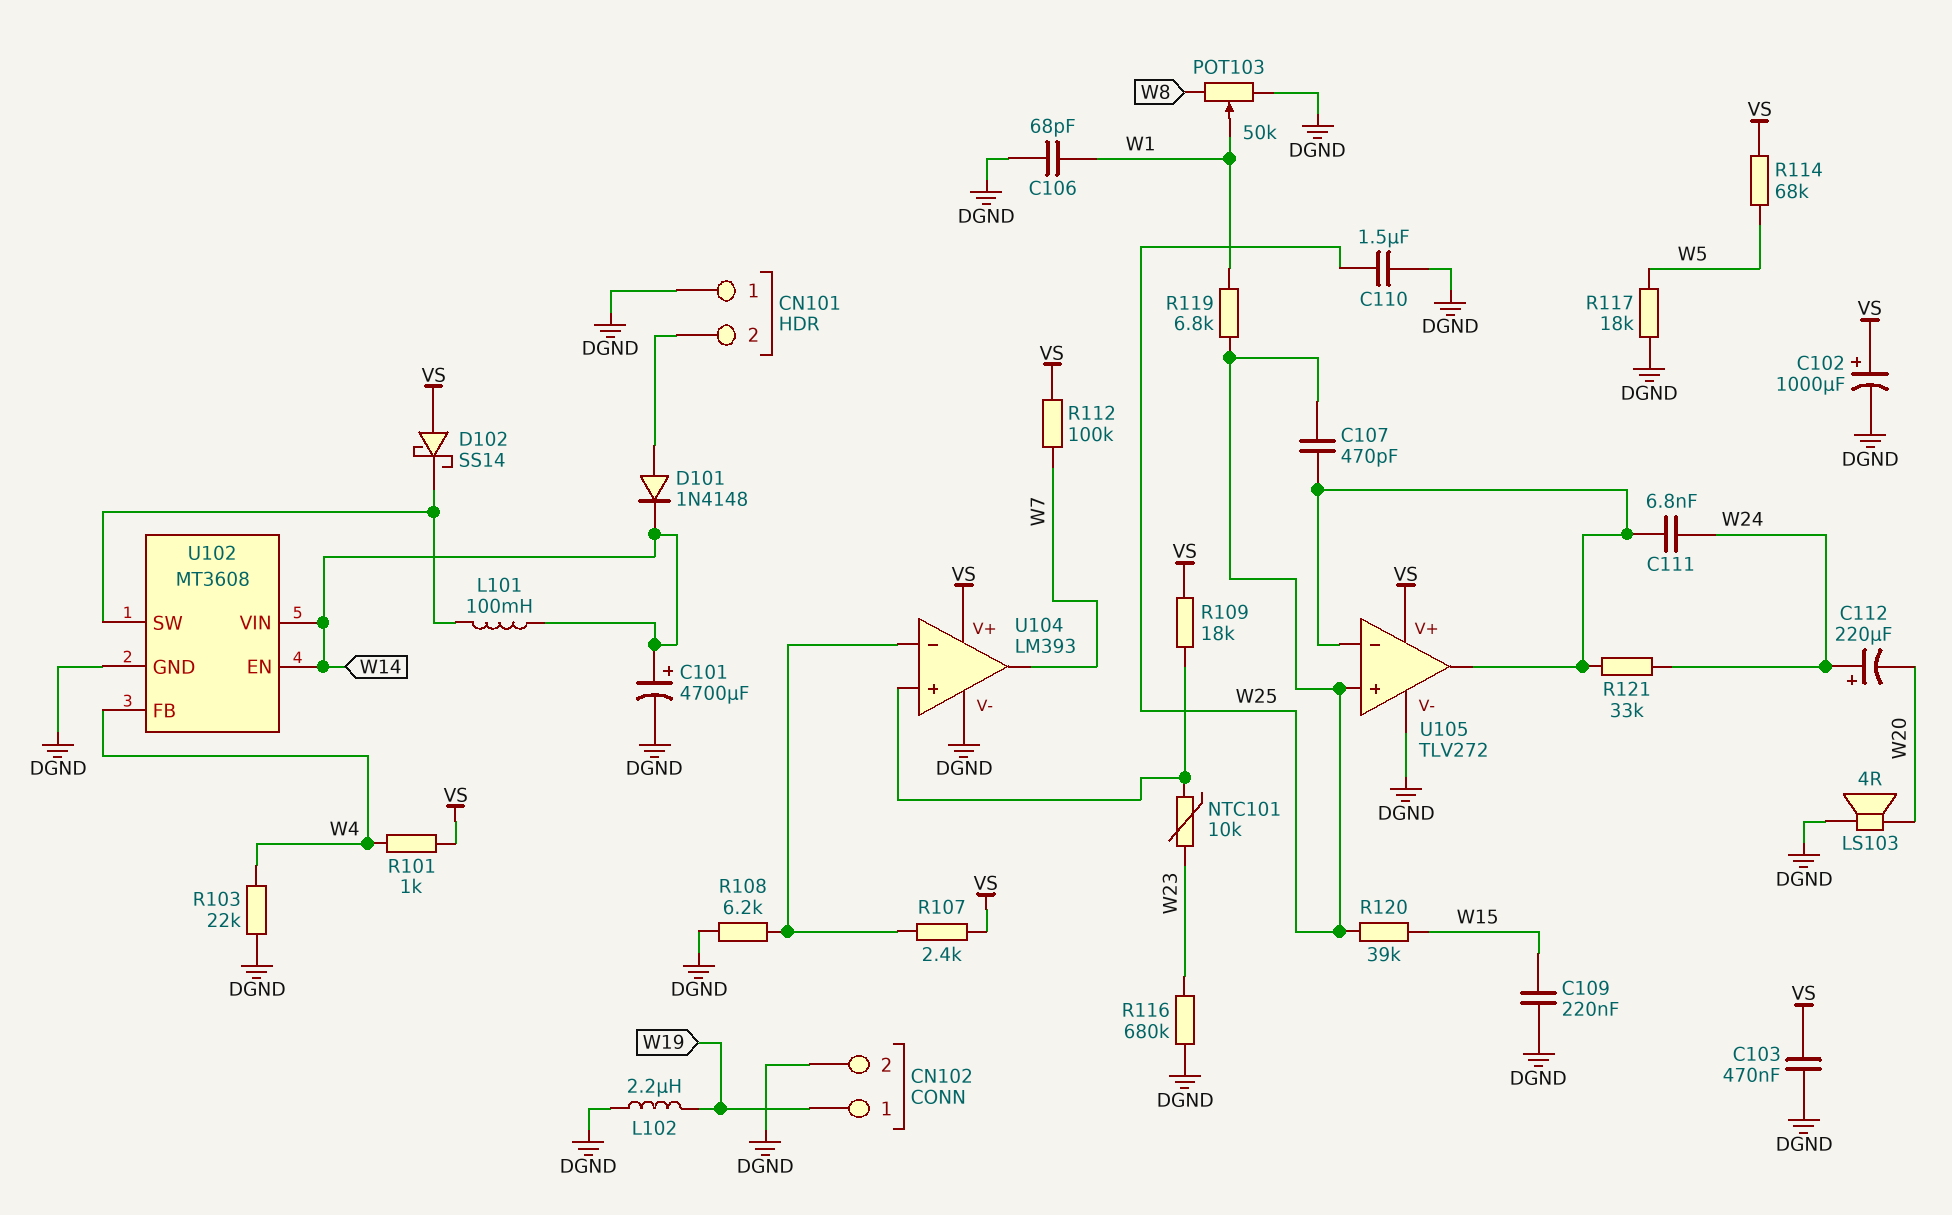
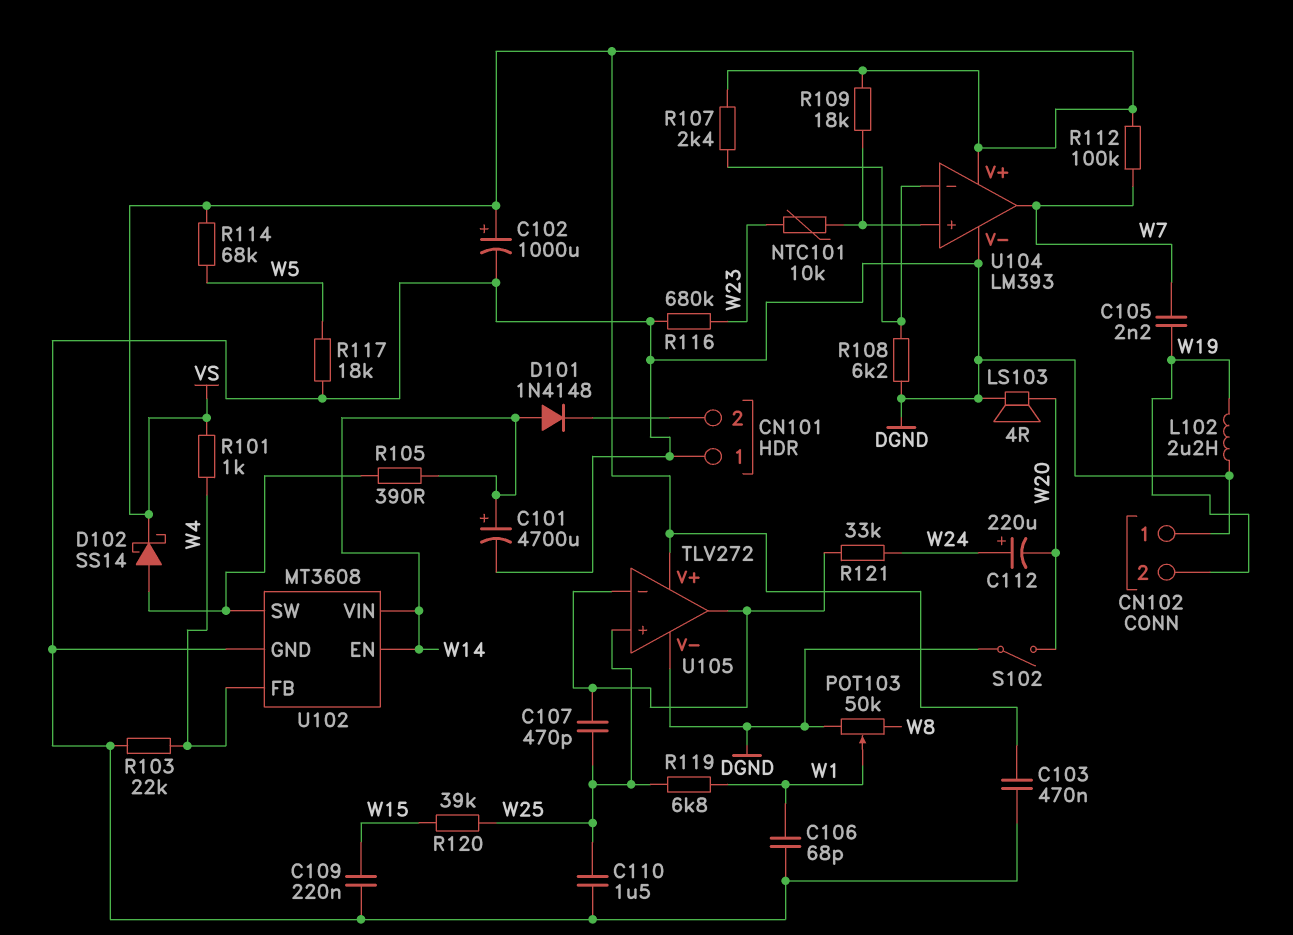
C105: none -> 2.2nF (W7, W19)
C111: 6.8nF (U105/in-, W24) -> none
CN102 pin 1: W19 -> DGND
CN102 pin 2: DGND -> W19
D101: diode 1N4148 (A CN101/2, K W14) -> diode 1N4148 (A W14, K CN101/2)
D102: schottky SS14 (A VS, K U102/SW) -> schottky SS14 (A U102/SW, K VS)
L101: 100mH (U102/SW, W14) -> none
R105: none -> 390 (U102/SW, W14)
S102: none -> switch (DGND, W20)

